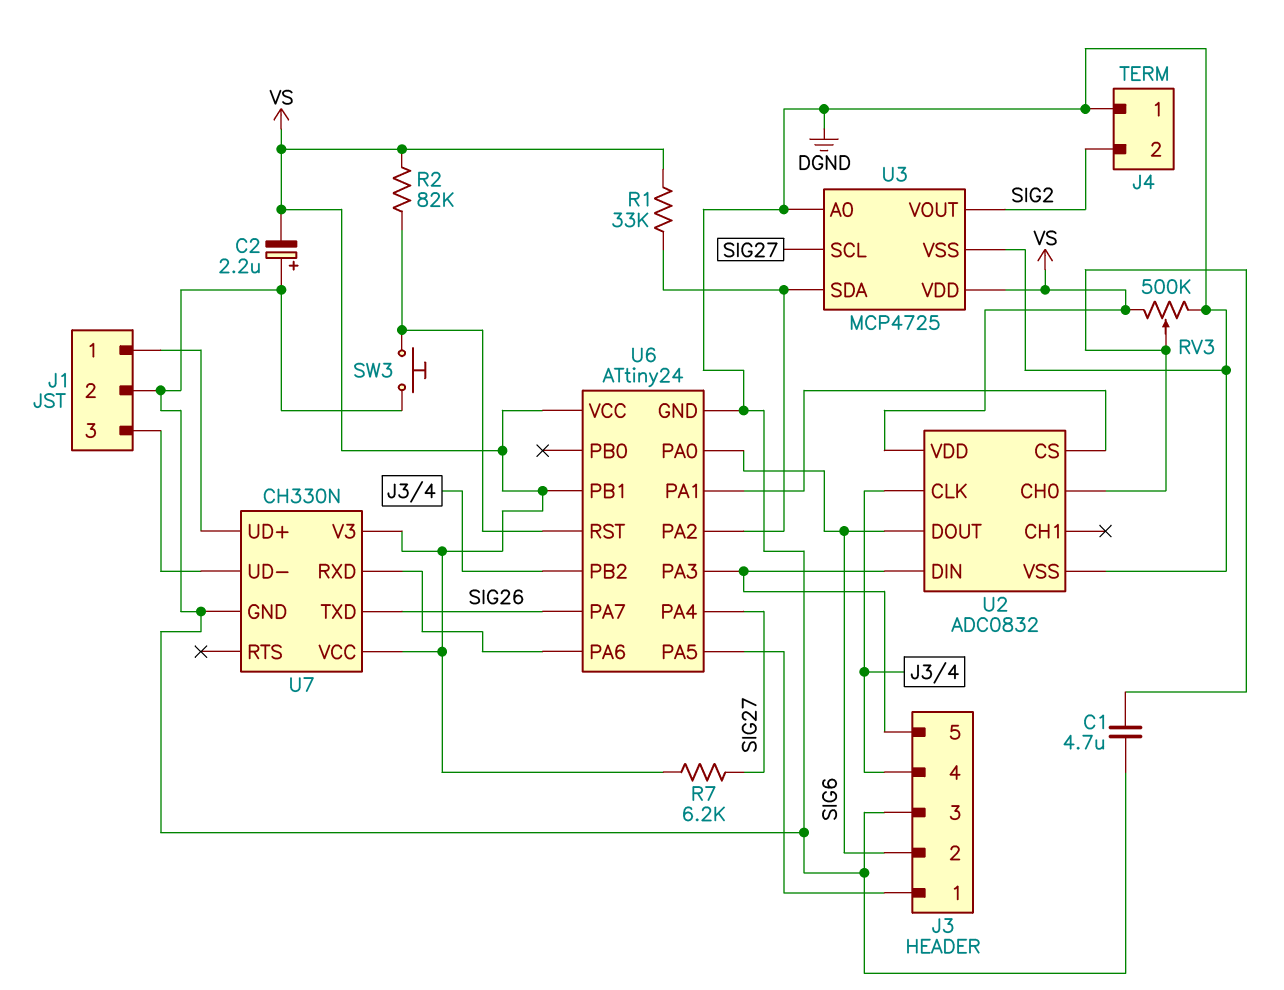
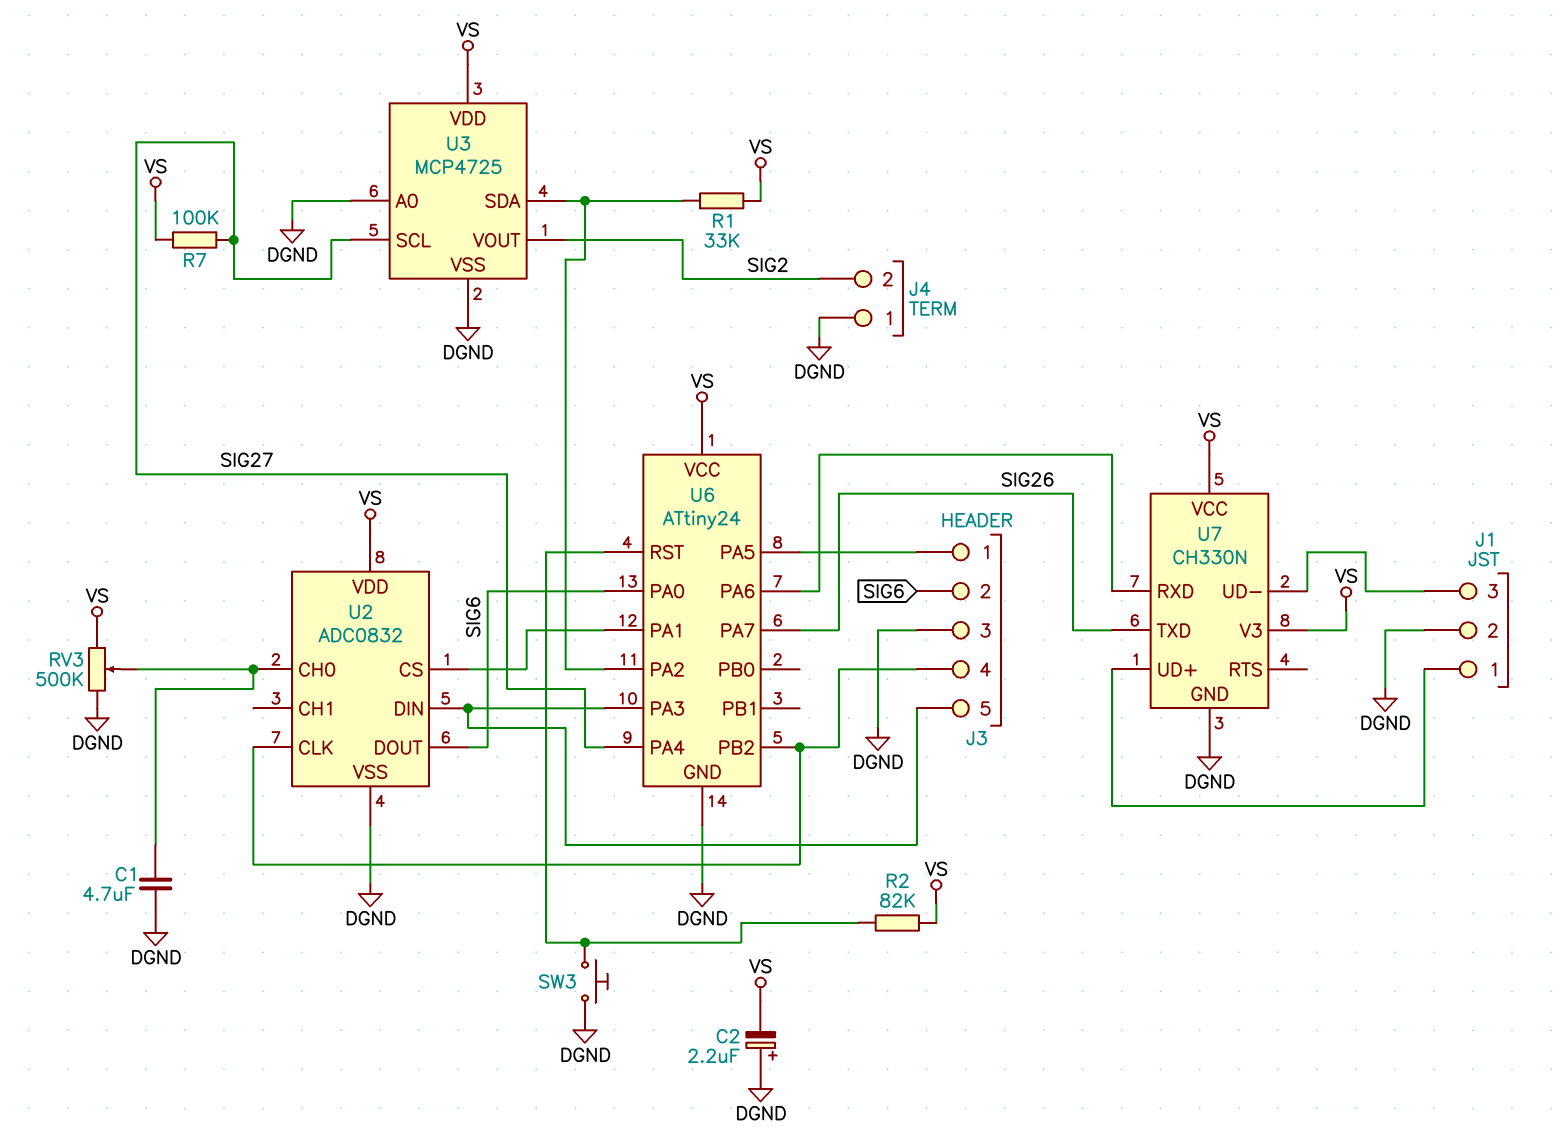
R7: 6.2k (SIG27, VS) -> 100k (SIG27, VS)
U6 pin PB1: VS -> none

